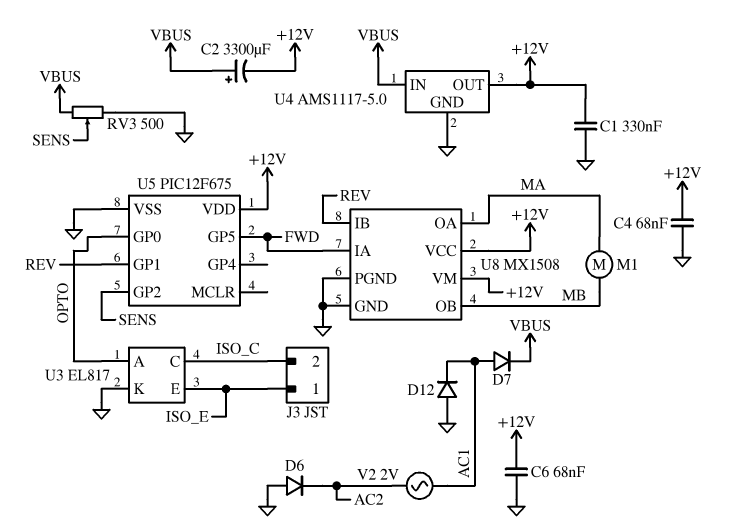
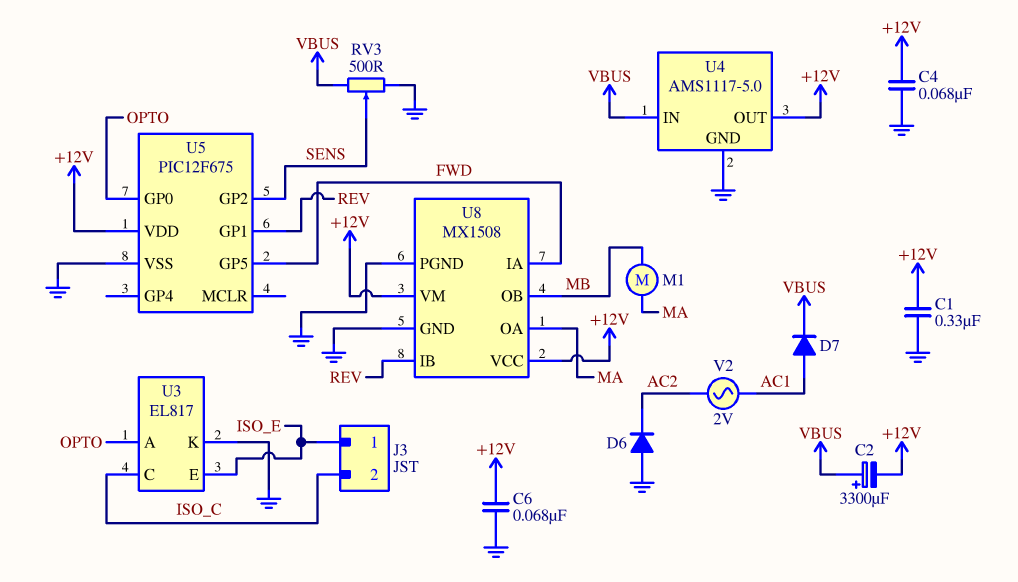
D12: diode (A GND, K AC1) -> none

